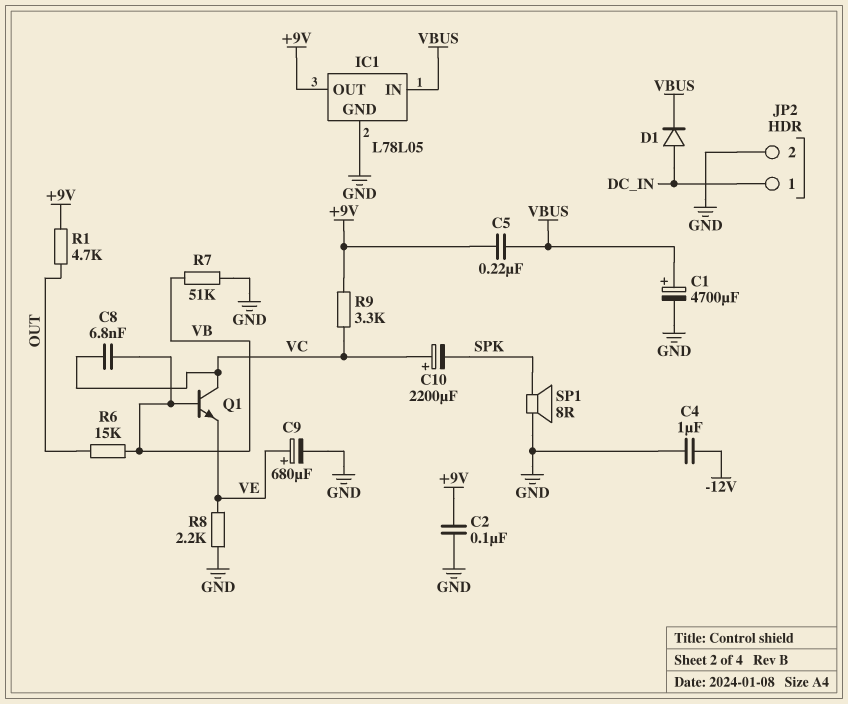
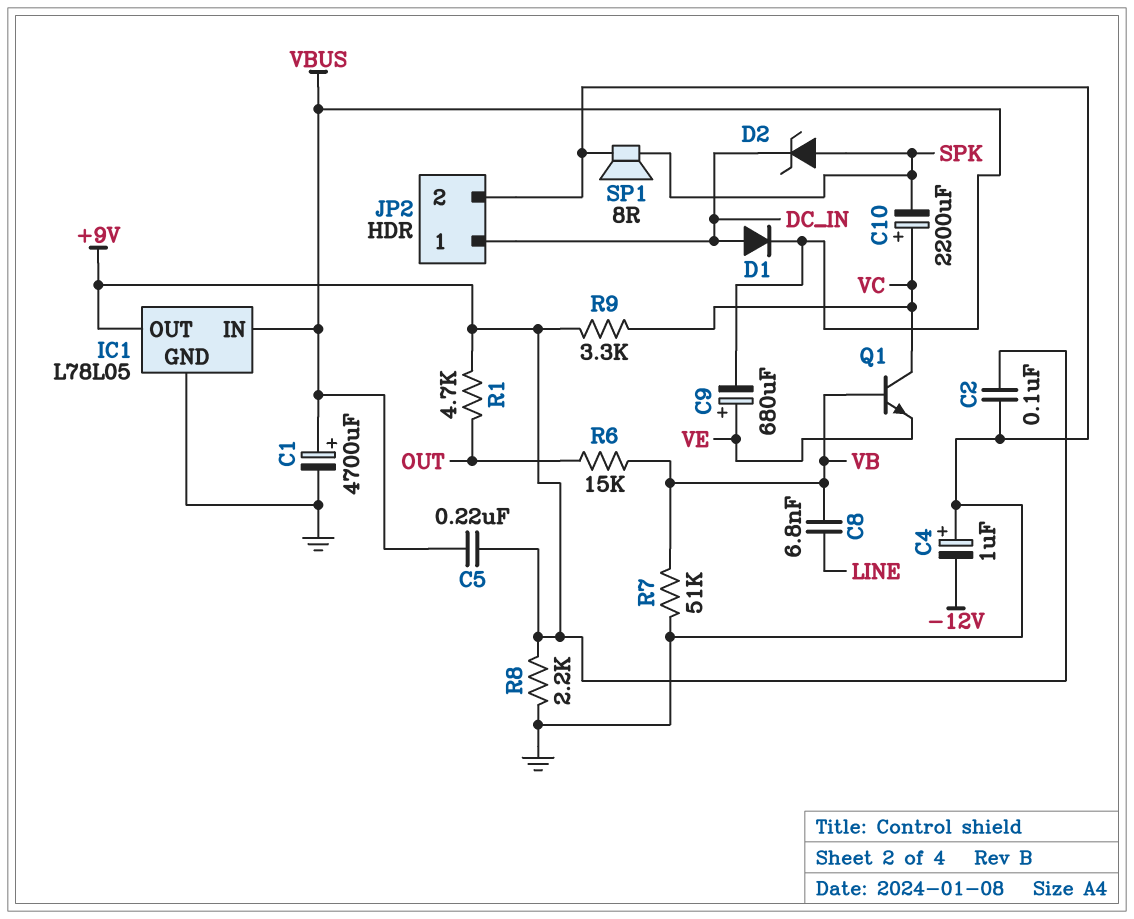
C4: 1uF (-12V, GND) -> 1uF (plus GND, minus -12V)
C8: 6.8nF (VB, VC) -> 6.8nF (LINE, VB)
C9: 680uF (plus VE, minus GND) -> 680uF (plus VE, minus VBUS)
D2: none -> zener (A SPK, K DC_IN)
R8: 2.2k (GND, VE) -> 2.2k (+9V, GND)

